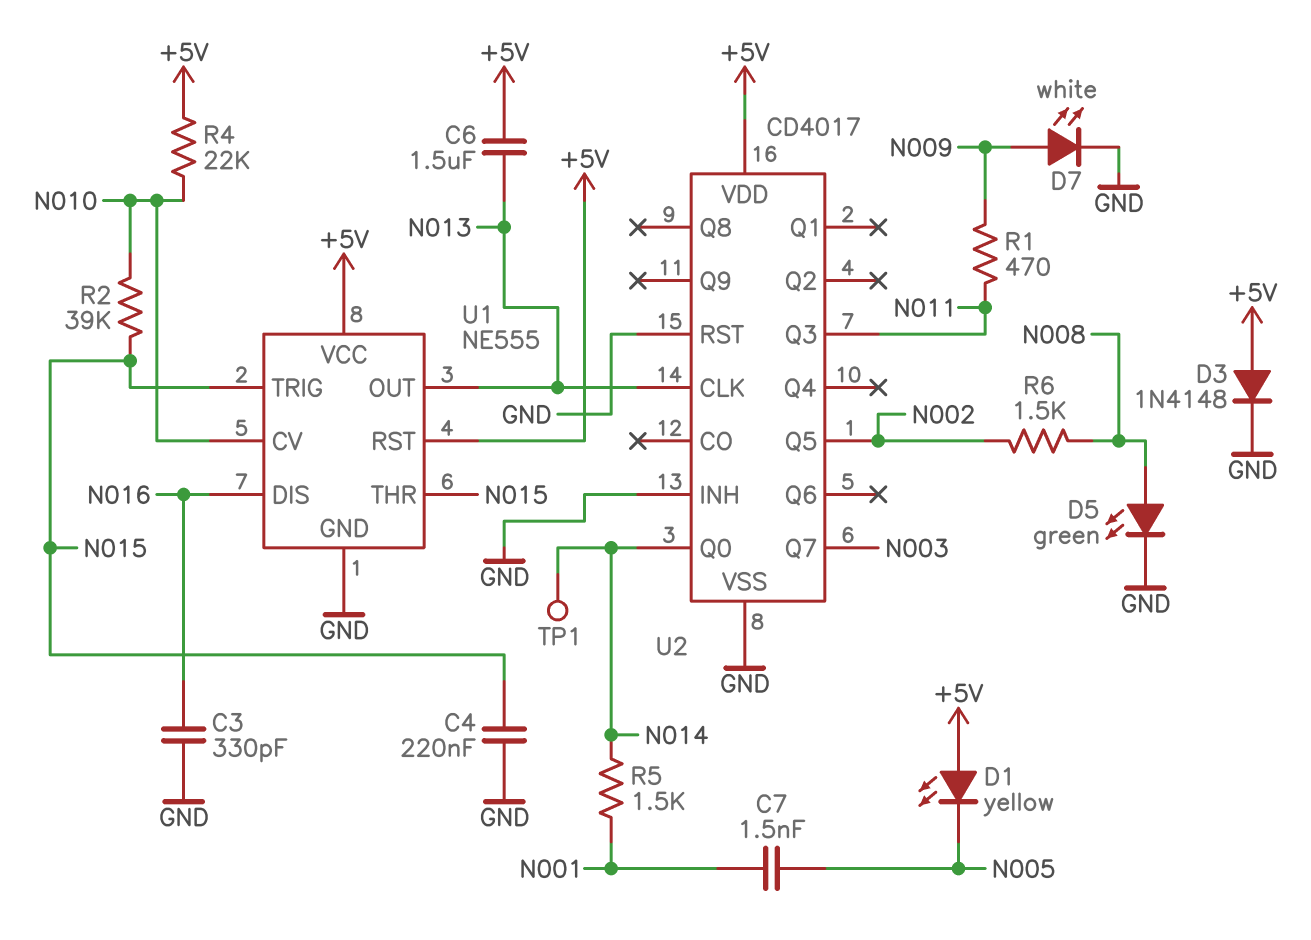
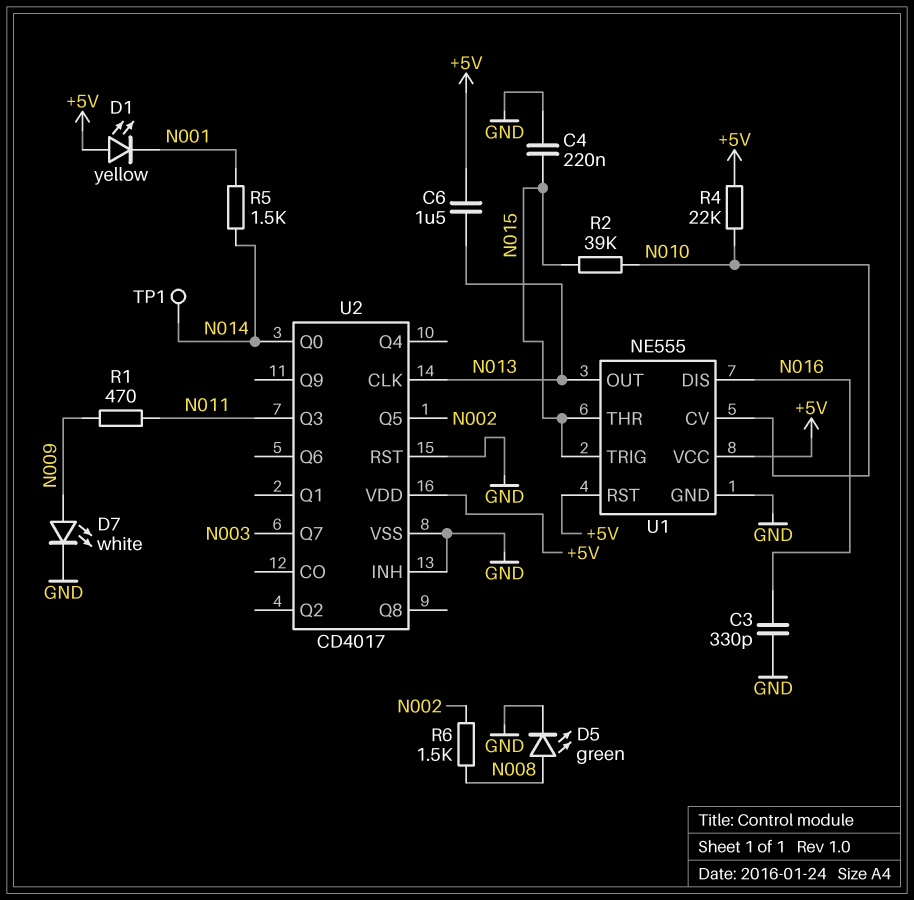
C7: 1.5nF (N001, N005) -> none
D1: LED yellow (A +5V, K N005) -> LED yellow (A +5V, K N001)
D3: diode 1N4148 (A +5V, K GND) -> none

